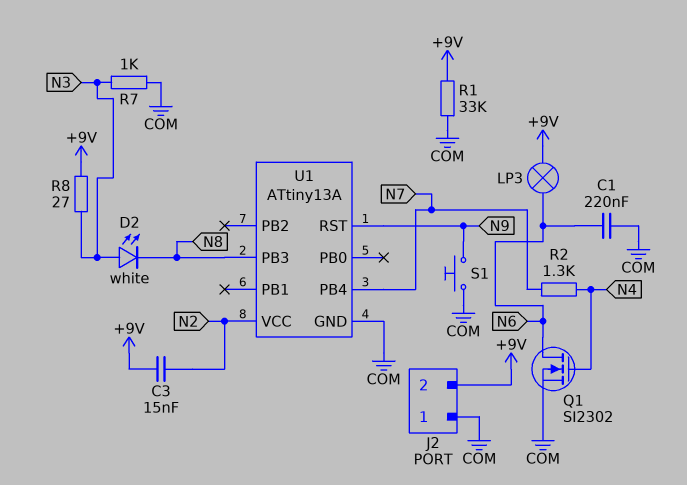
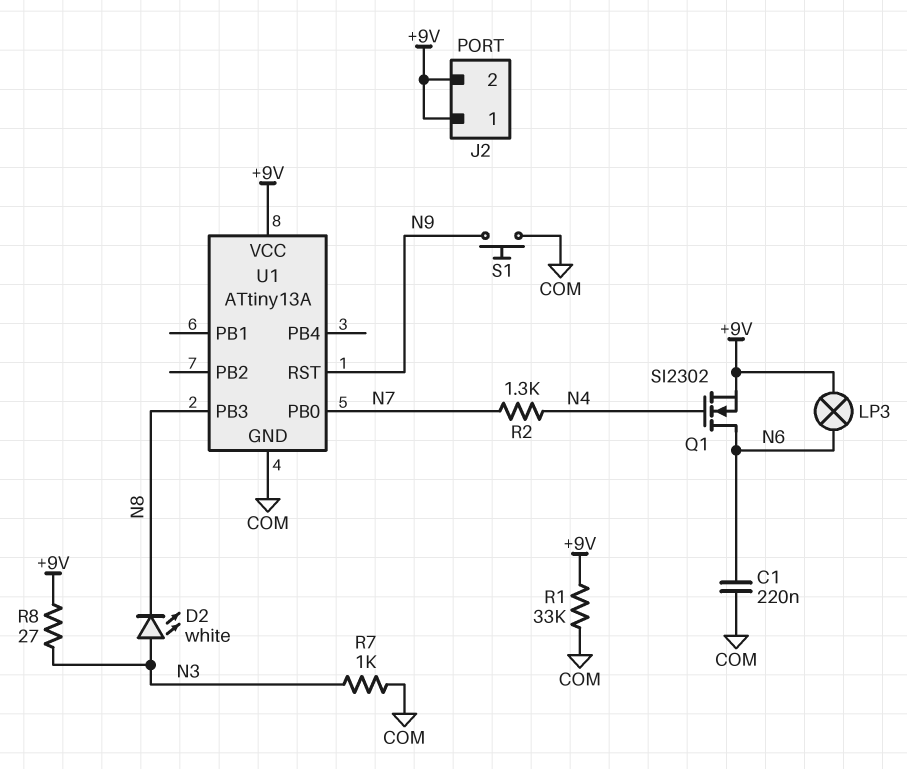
C3: 15nF (+9V, N2) -> none
J2 pin 1: COM -> +9V
Q1: NMOS SI2302 (G N4, D N6, S COM) -> NMOS SI2302 (G N4, D N6, S +9V)
U1 pin PB0: none -> N7
U1 pin PB4: N7 -> none
U1 pin VCC: N2 -> +9V

